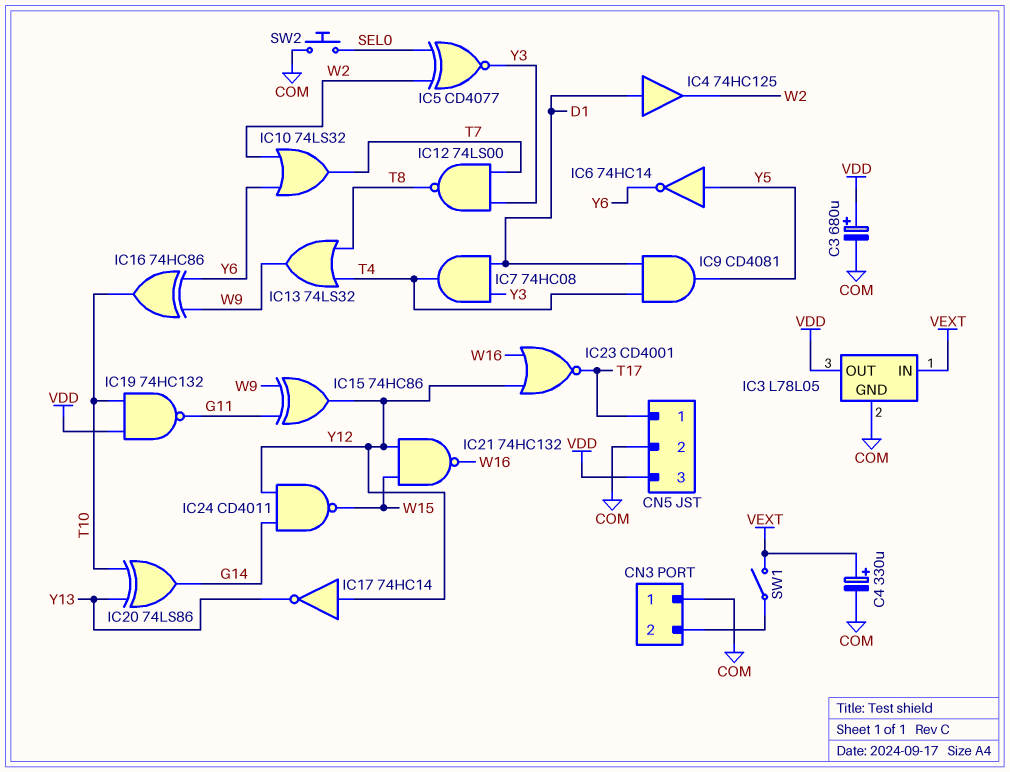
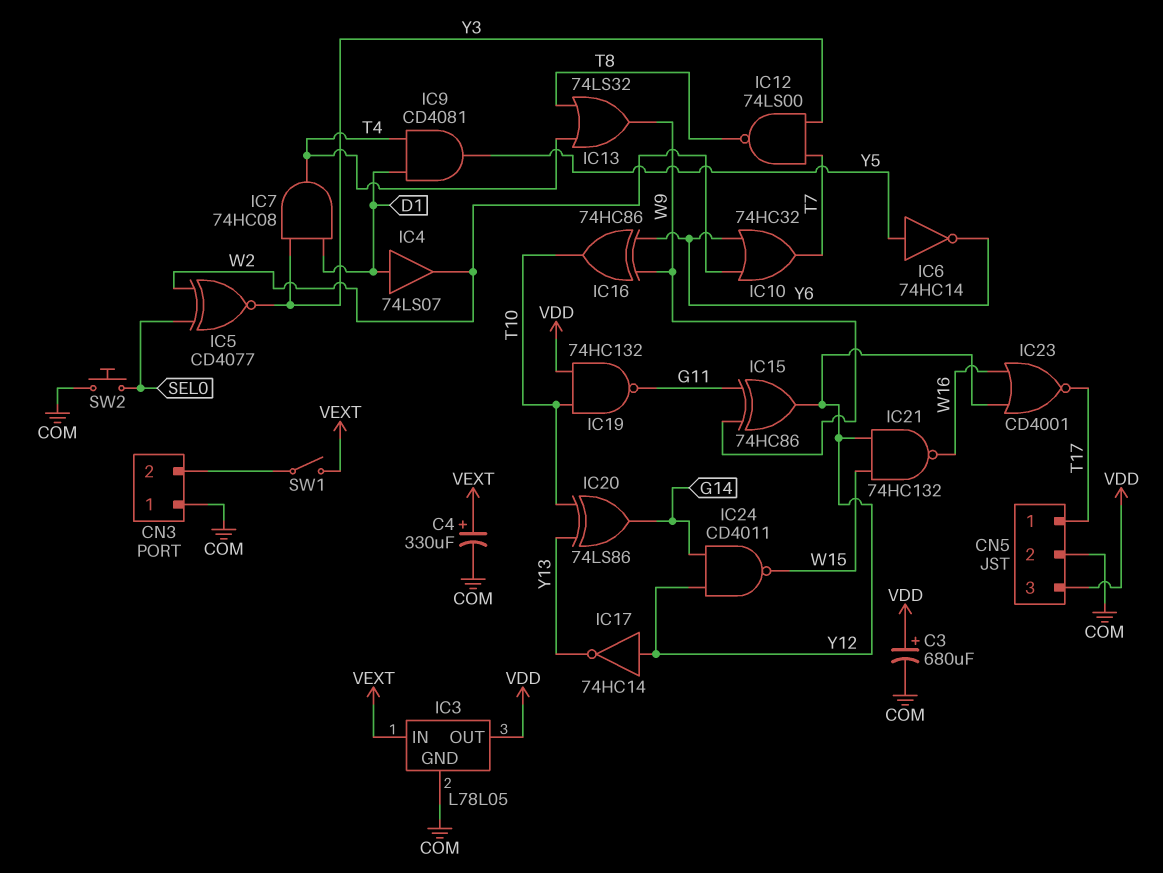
IC4: buffer 74HC125 (in D1, out W2) -> buffer 74LS07 (in D1, out W2)
IC10: OR 74LS32 (in W2, in Y6, out T7) -> OR 74HC32 (in W2, in Y6, out T7)

